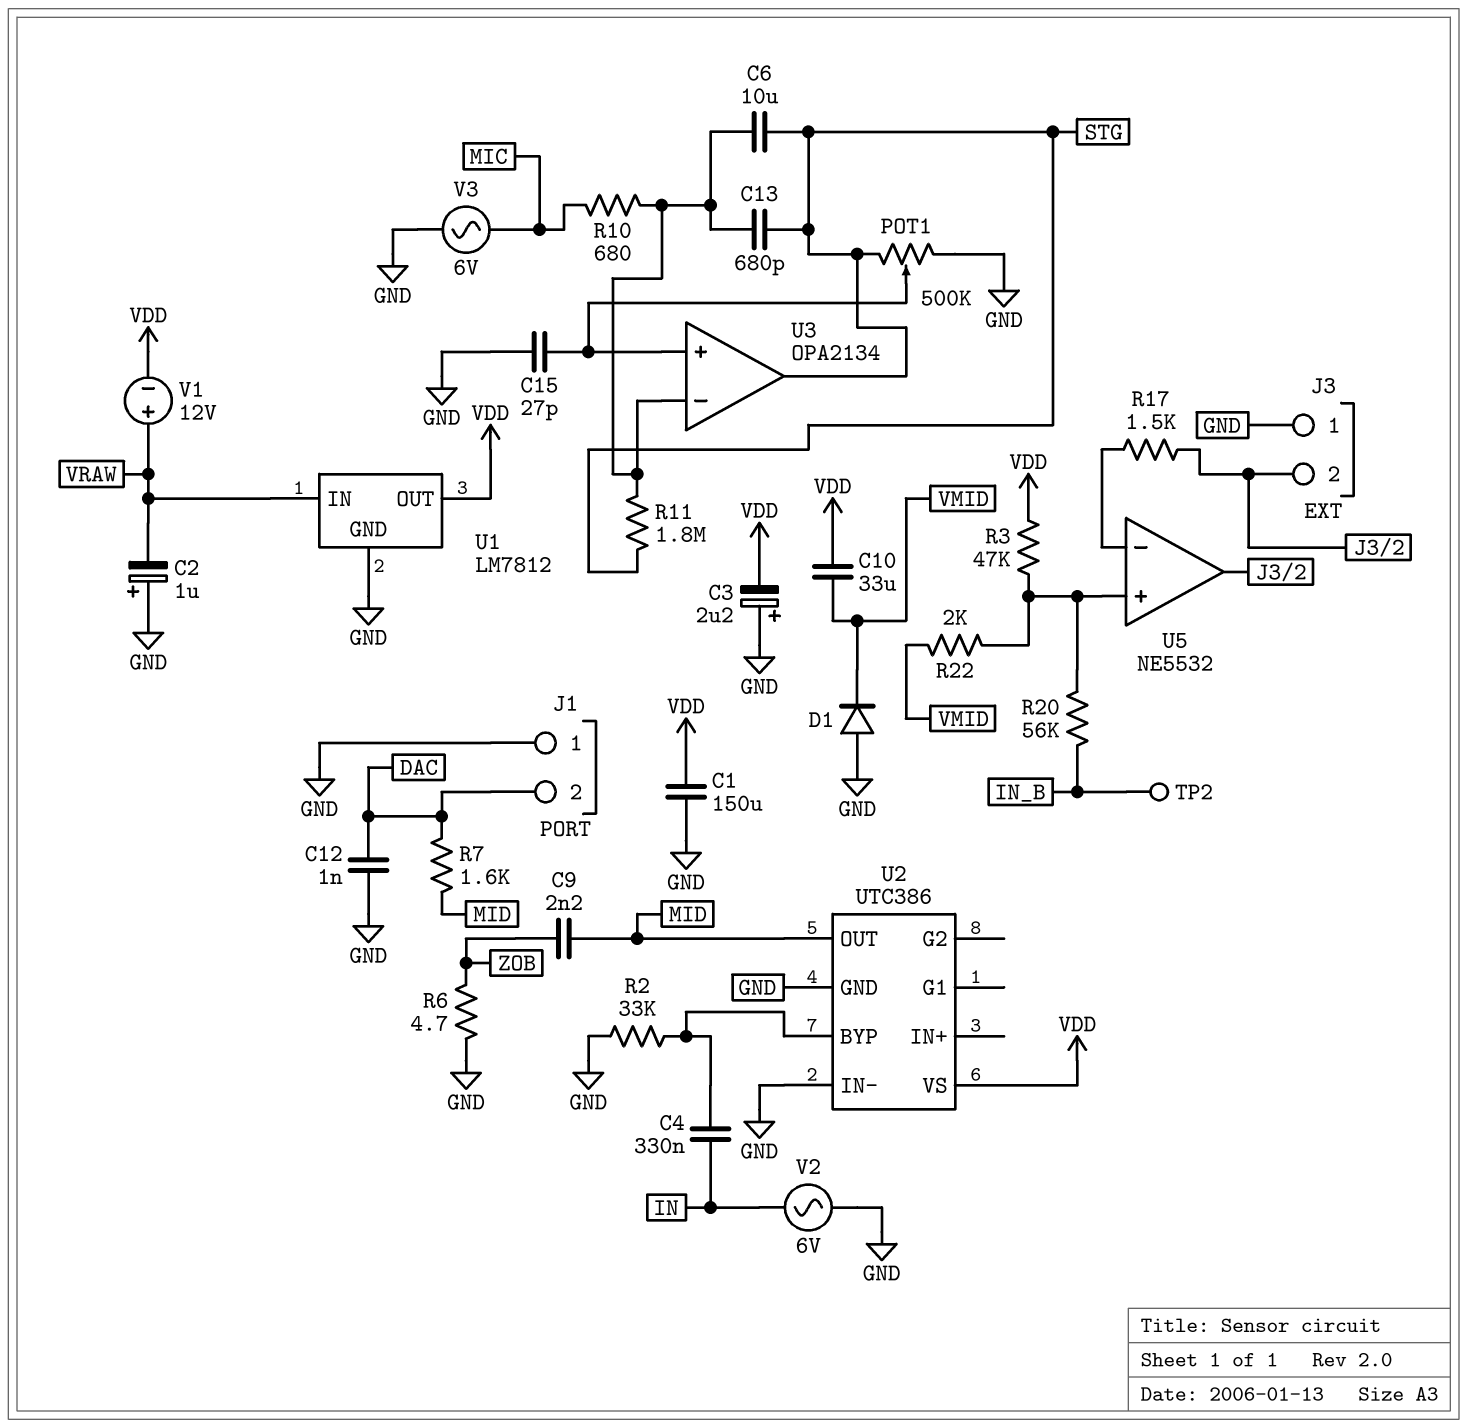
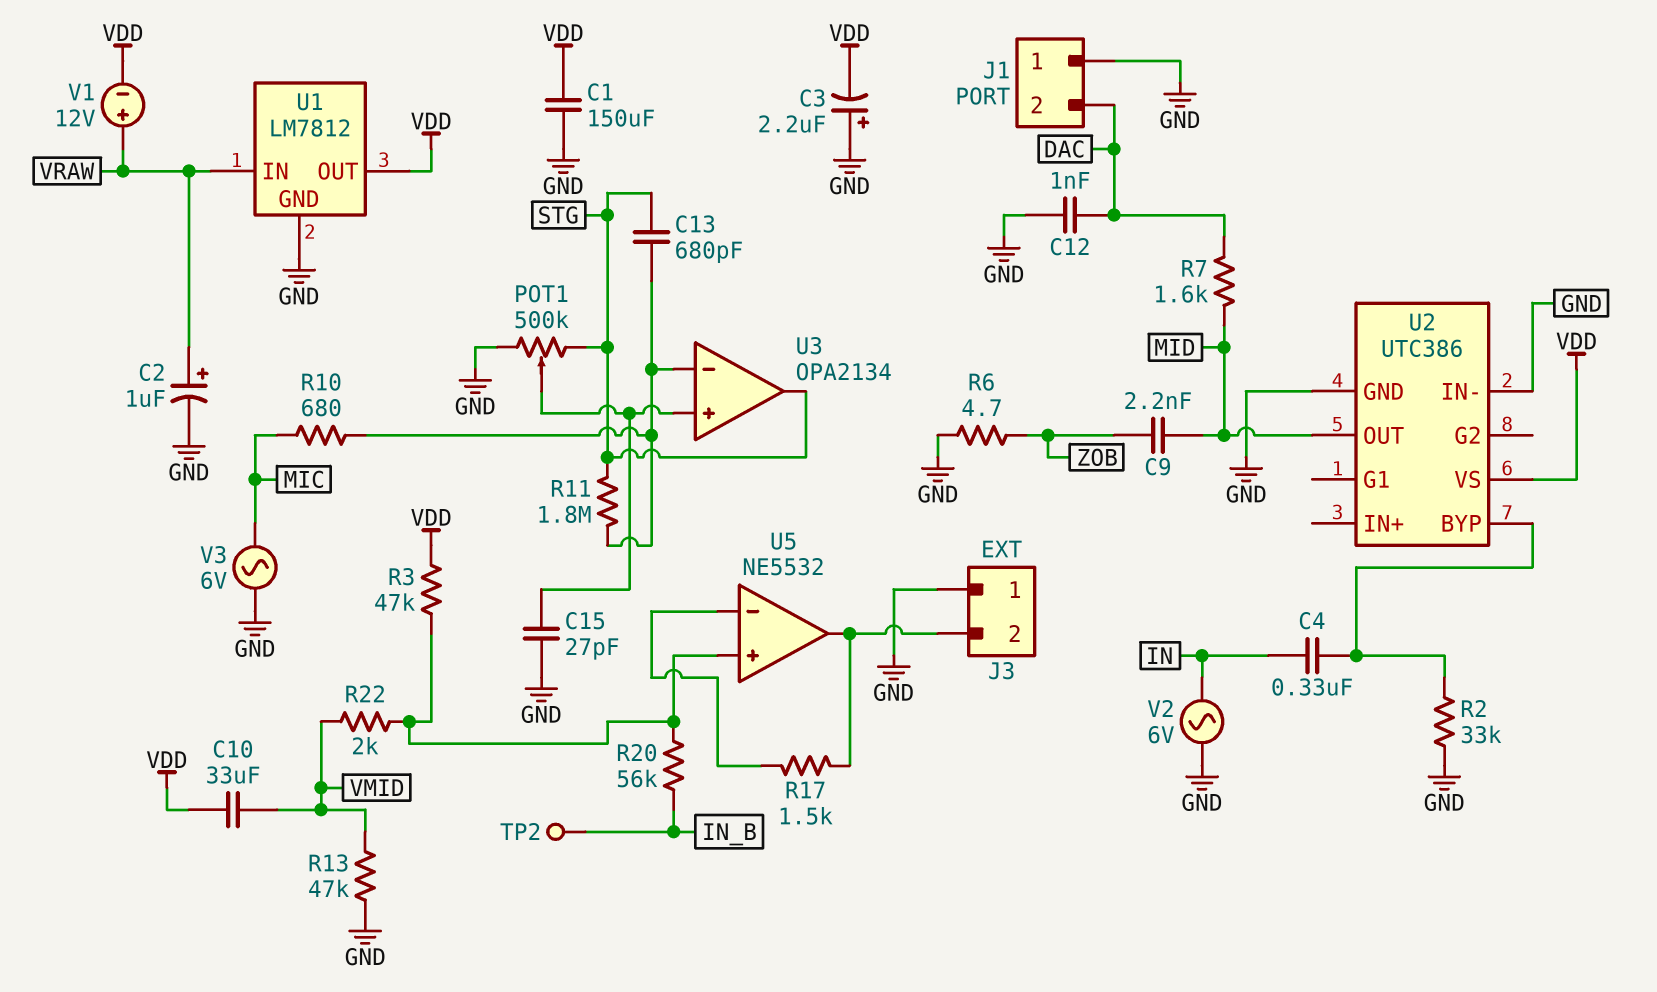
C2: 1uF (plus GND, minus VRAW) -> 1uF (plus VRAW, minus GND)
C6: 10uF (STG, U3/in-) -> none
D1: diode (A GND, K VMID) -> none
R13: none -> 47k (GND, VMID)

